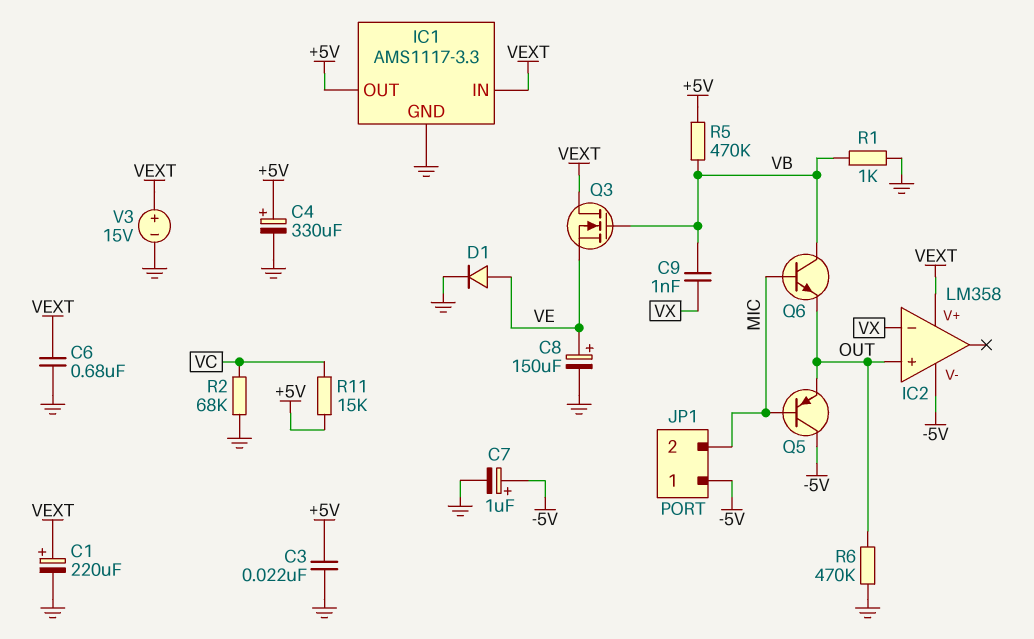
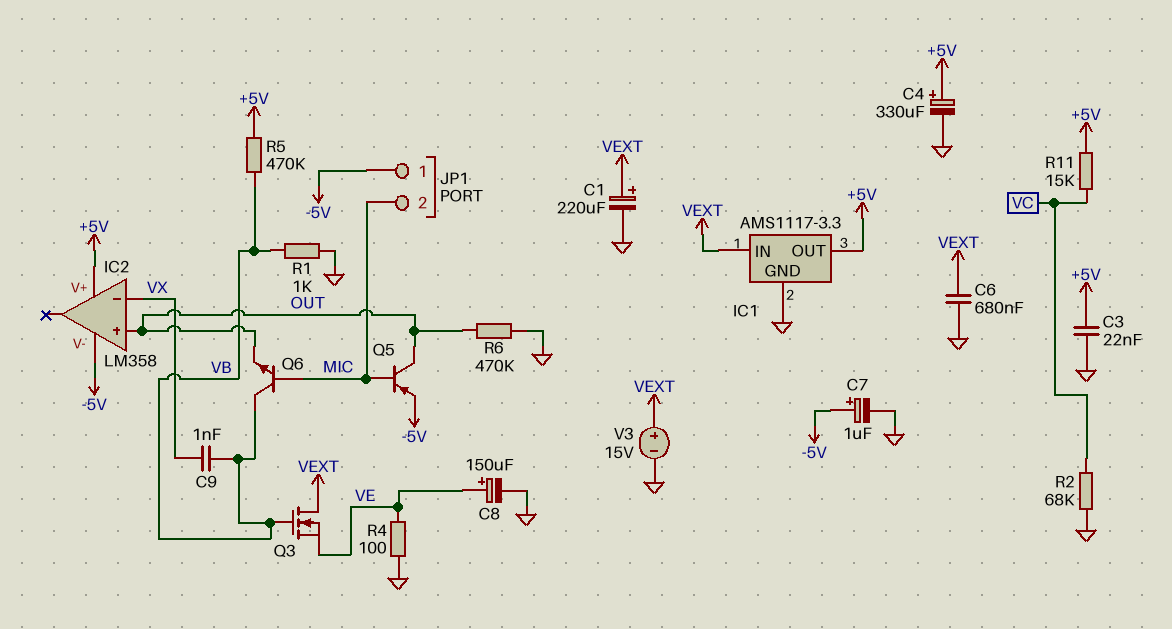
D1: diode (A VE, K GND) -> none
IC2 pin V+: VEXT -> +5V
Q5: PNP (B MIC, C -5V, E OUT) -> PNP (B MIC, C OUT, E -5V)
R4: none -> 100 (GND, VE)

